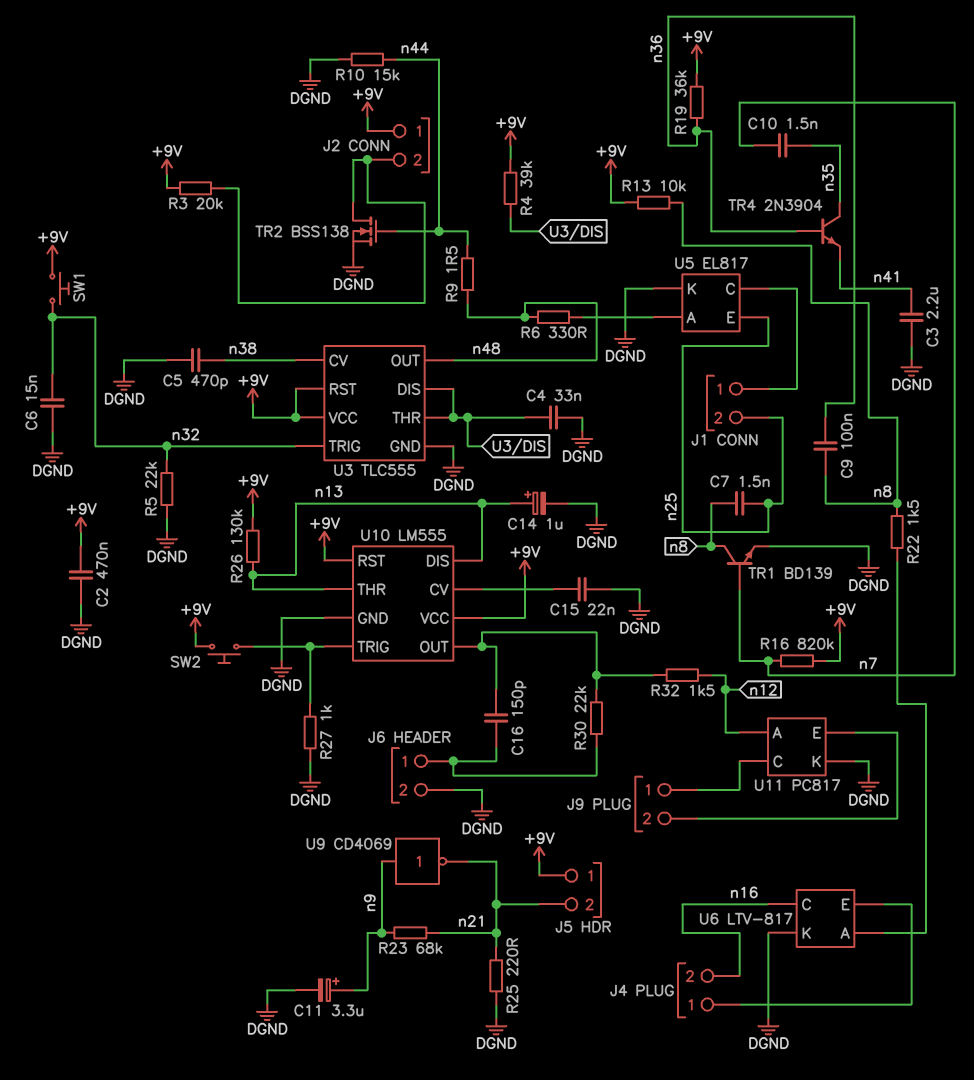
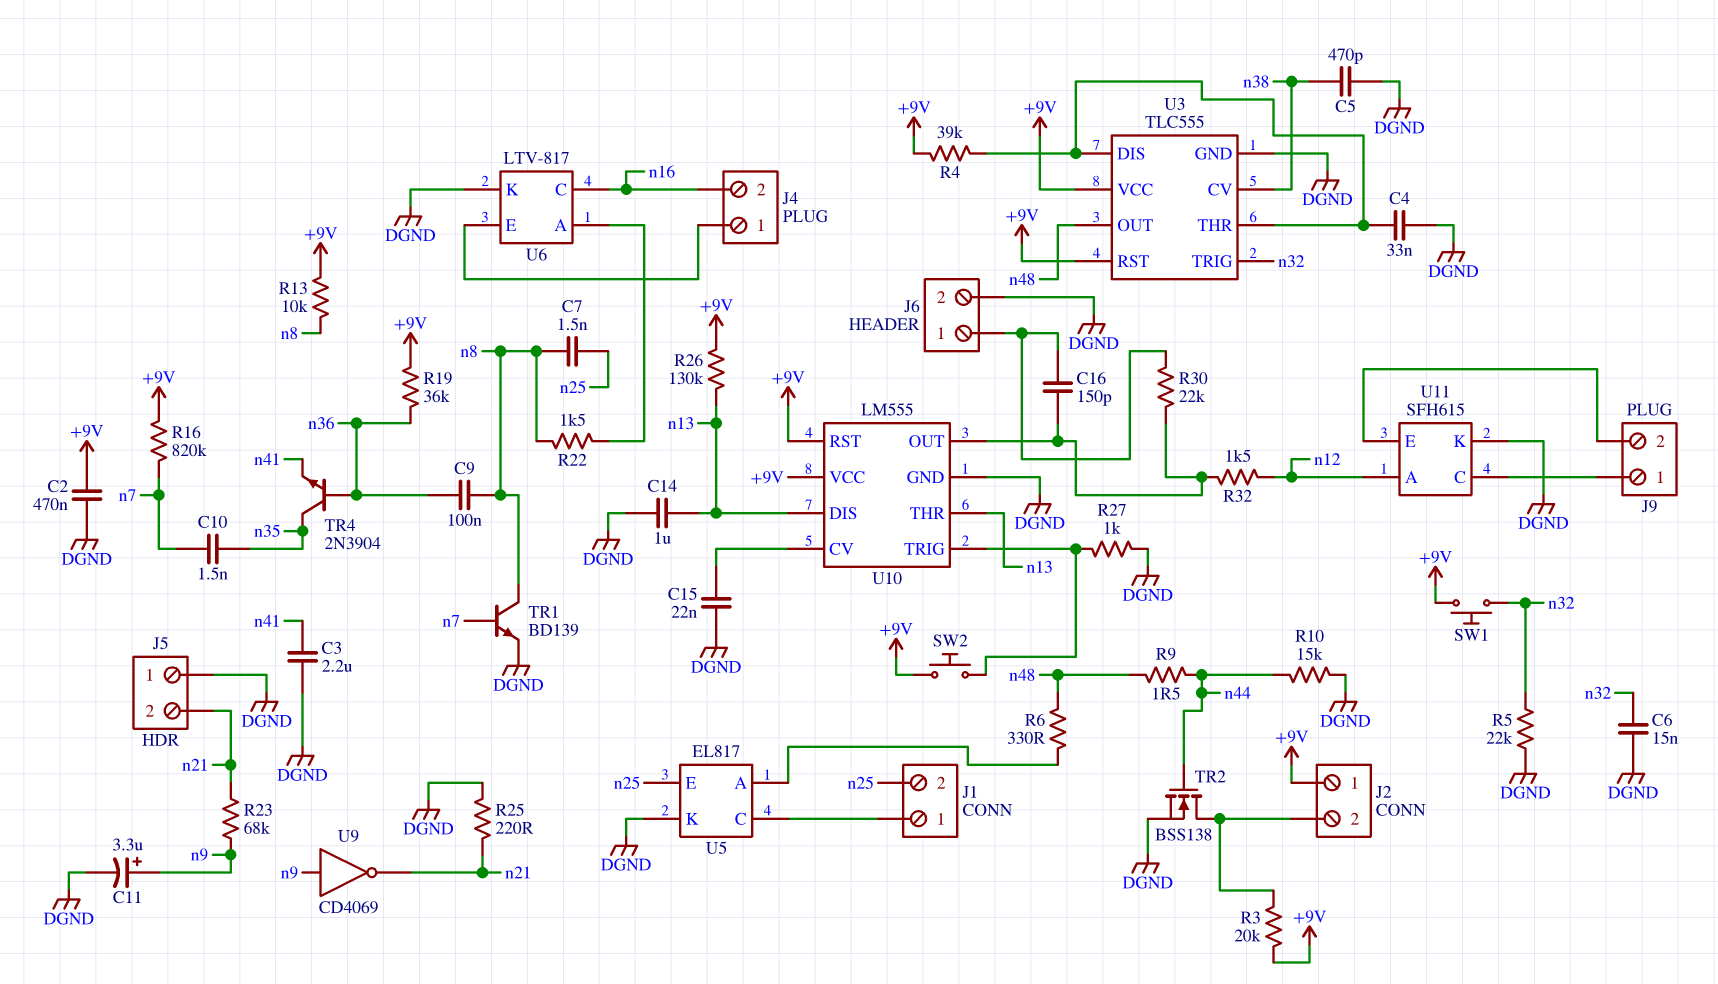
C14: 1uF (plus n13, minus DGND) -> 1uF (DGND, n13)
J5 pin 1: +9V -> DGND
U11: PC817 -> SFH615

